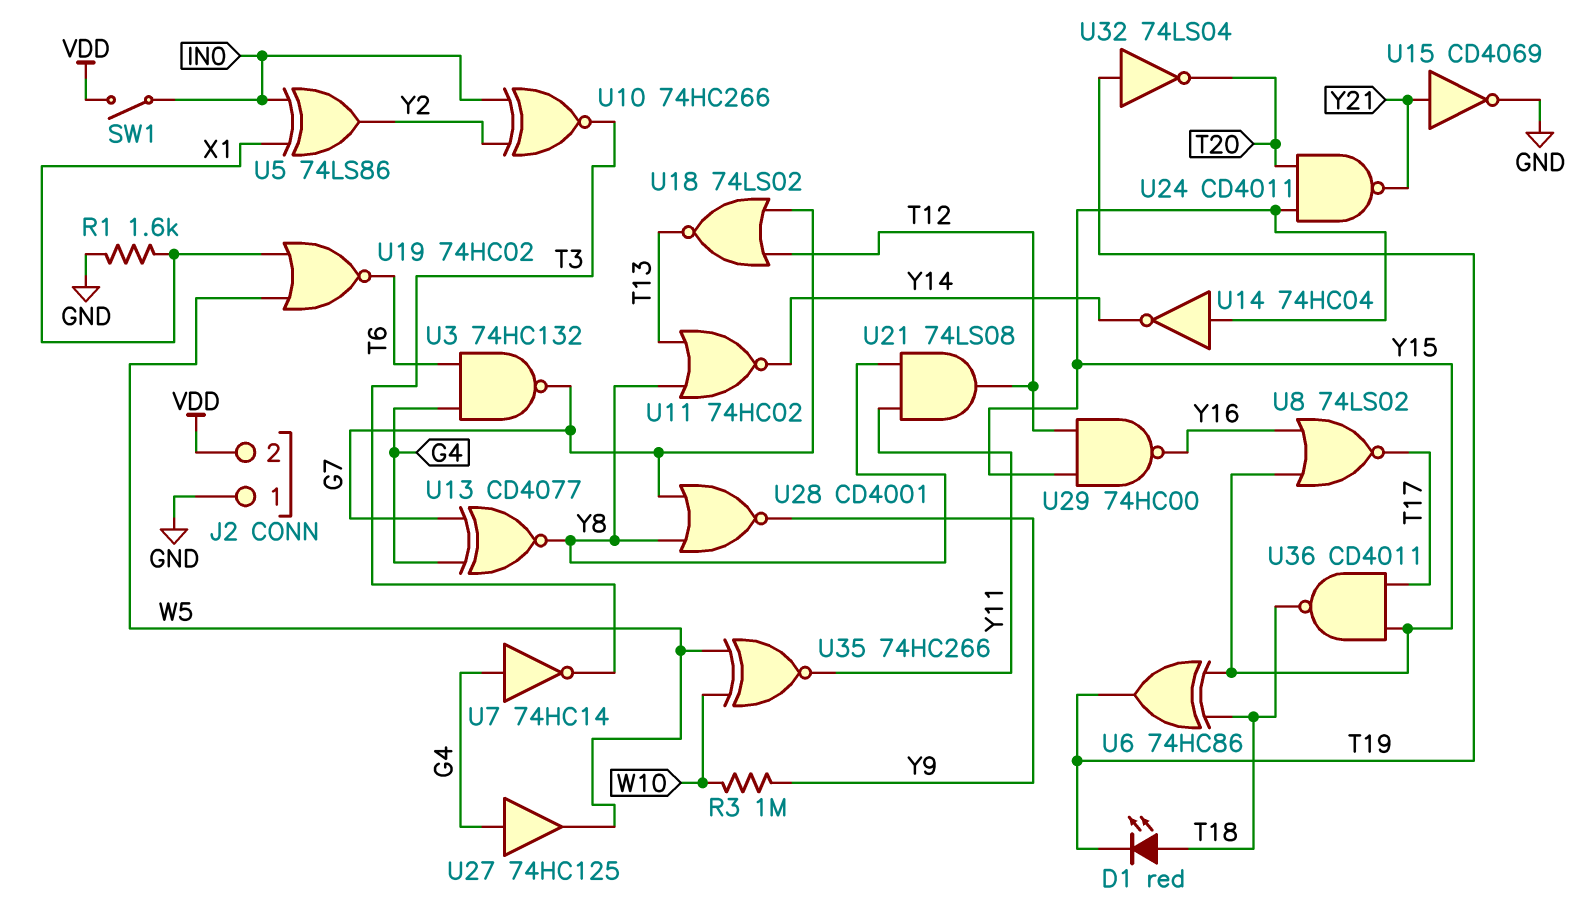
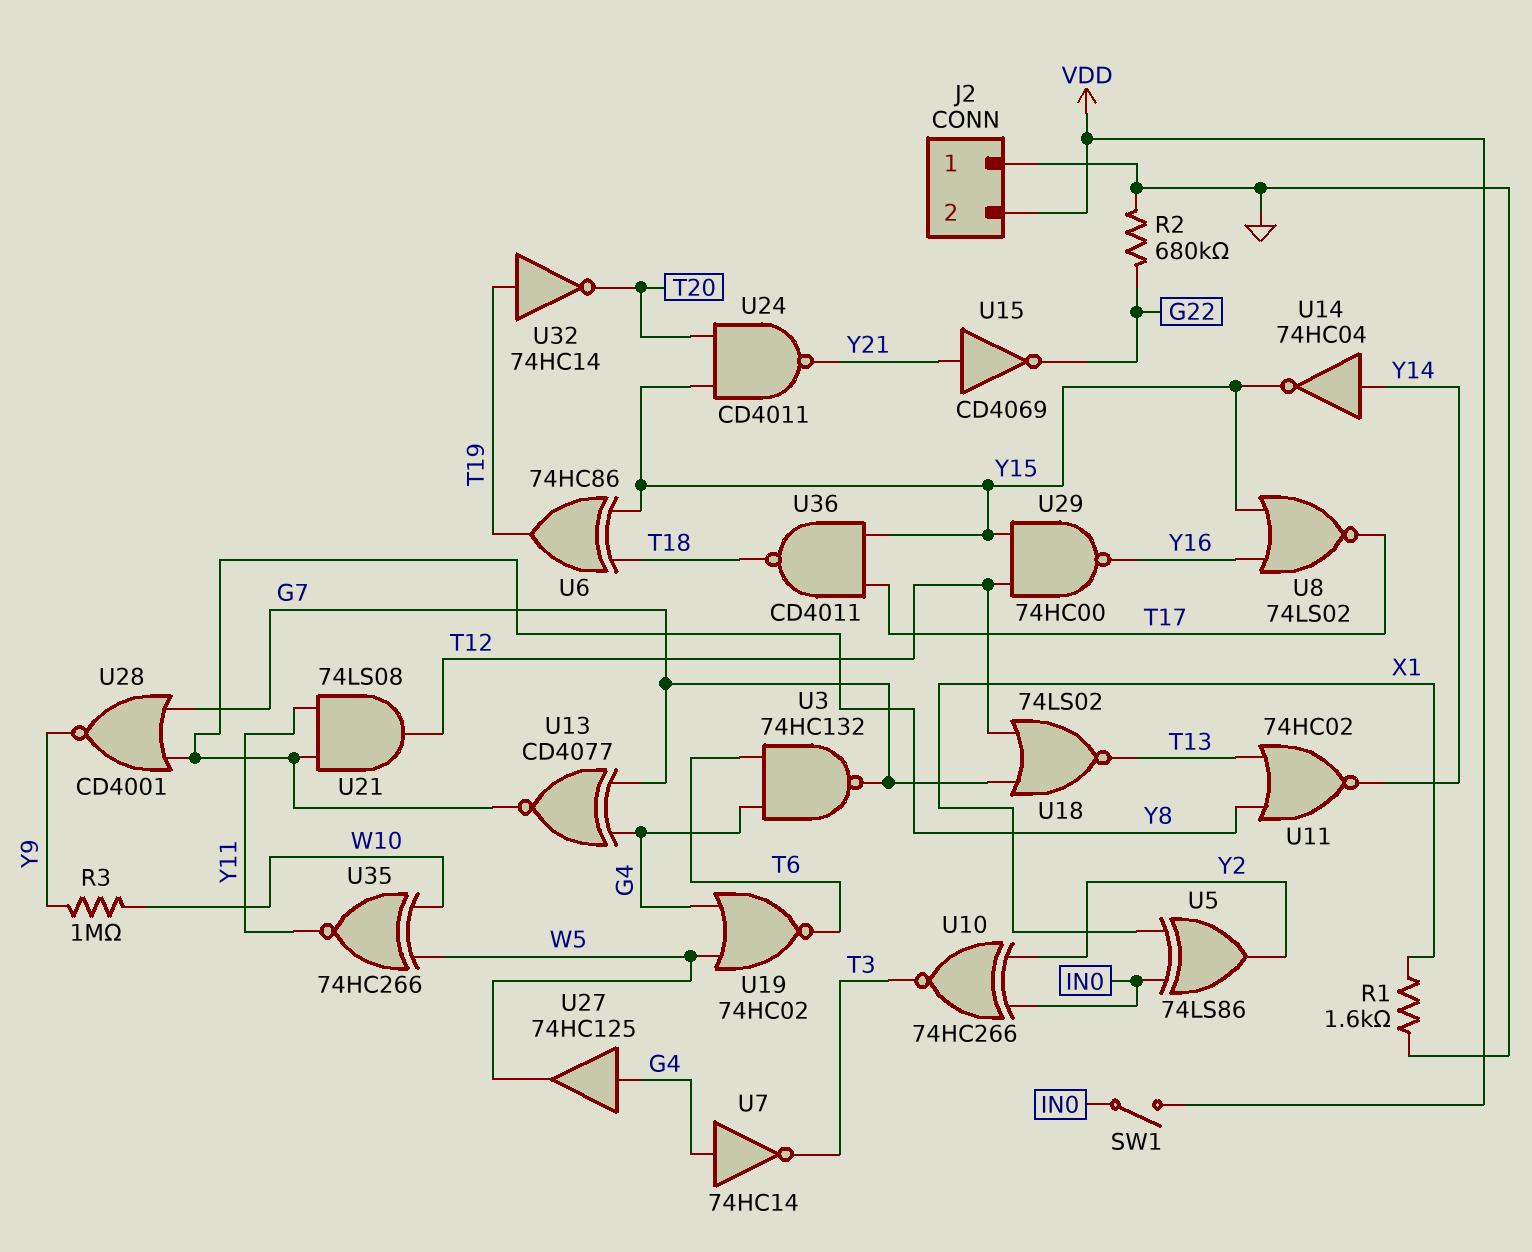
D1: LED red (A T18, K T19) -> none
R2: none -> 680k (G22, GND)
U14: NOT 74HC04 (in Y15, out Y14) -> NOT 74HC04 (in Y14, out Y15)
U15: NOT CD4069 (in Y21, out GND) -> NOT CD4069 (in Y21, out G22)
U19: NOR 74HC02 (in W5, in X1, out T6) -> NOR 74HC02 (in G4, in W5, out T6)
U32: NOT 74LS04 (in T19, out T20) -> NOT 74HC14 (in T19, out T20)

